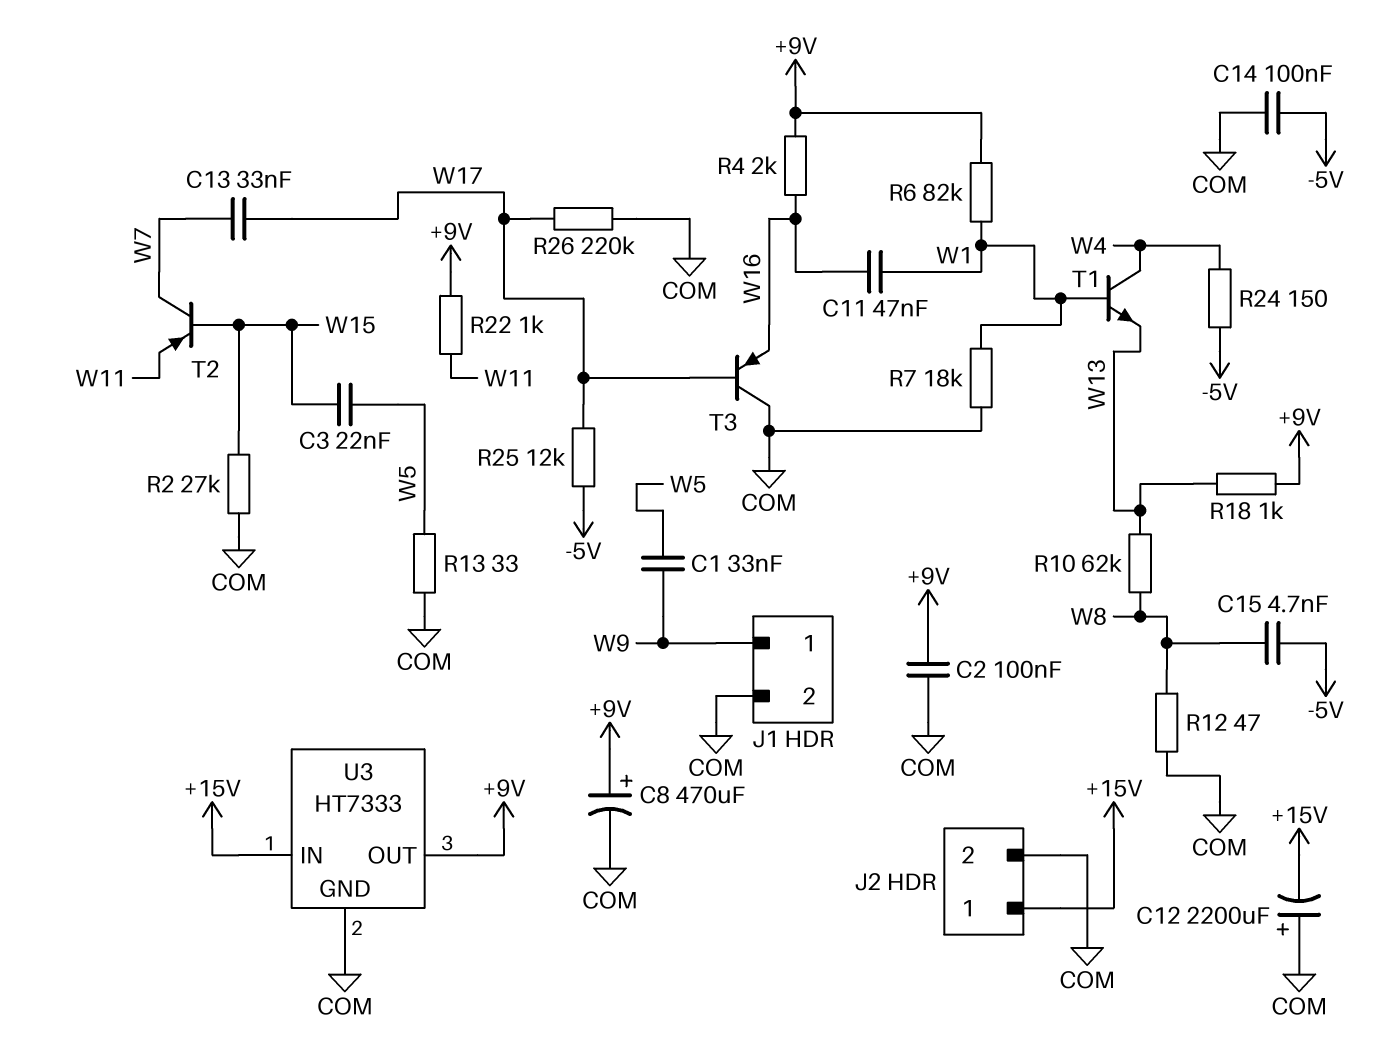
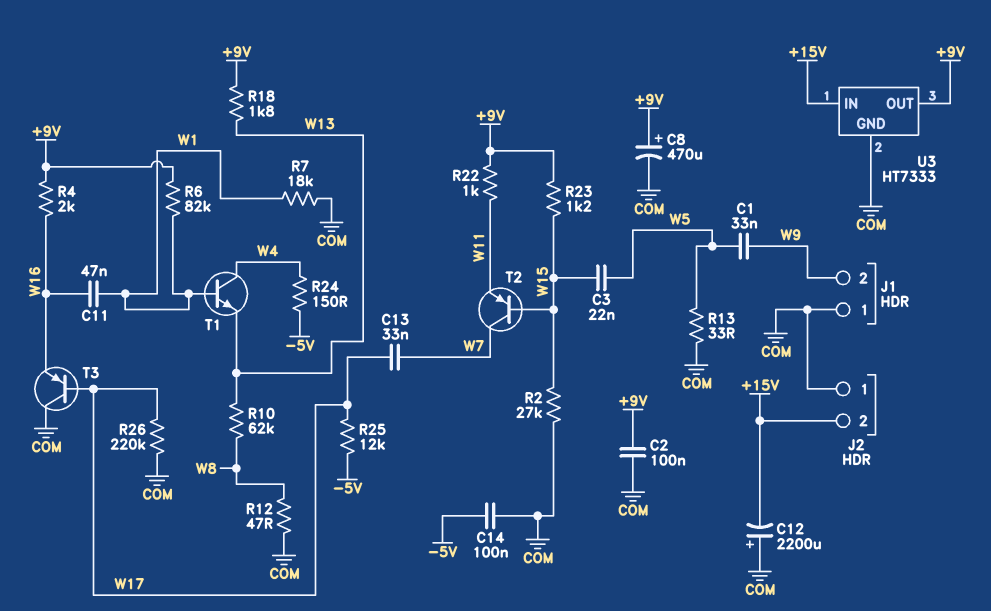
C15: 4.7nF (-5V, W8) -> none
J1 pin 1: W9 -> COM
J1 pin 2: COM -> W9
J2 pin 1: +15V -> COM
J2 pin 2: COM -> +15V
R18: 1k (+9V, W13) -> 1.8k (+9V, W13)
R23: none -> 1.2k (+9V, W15)

